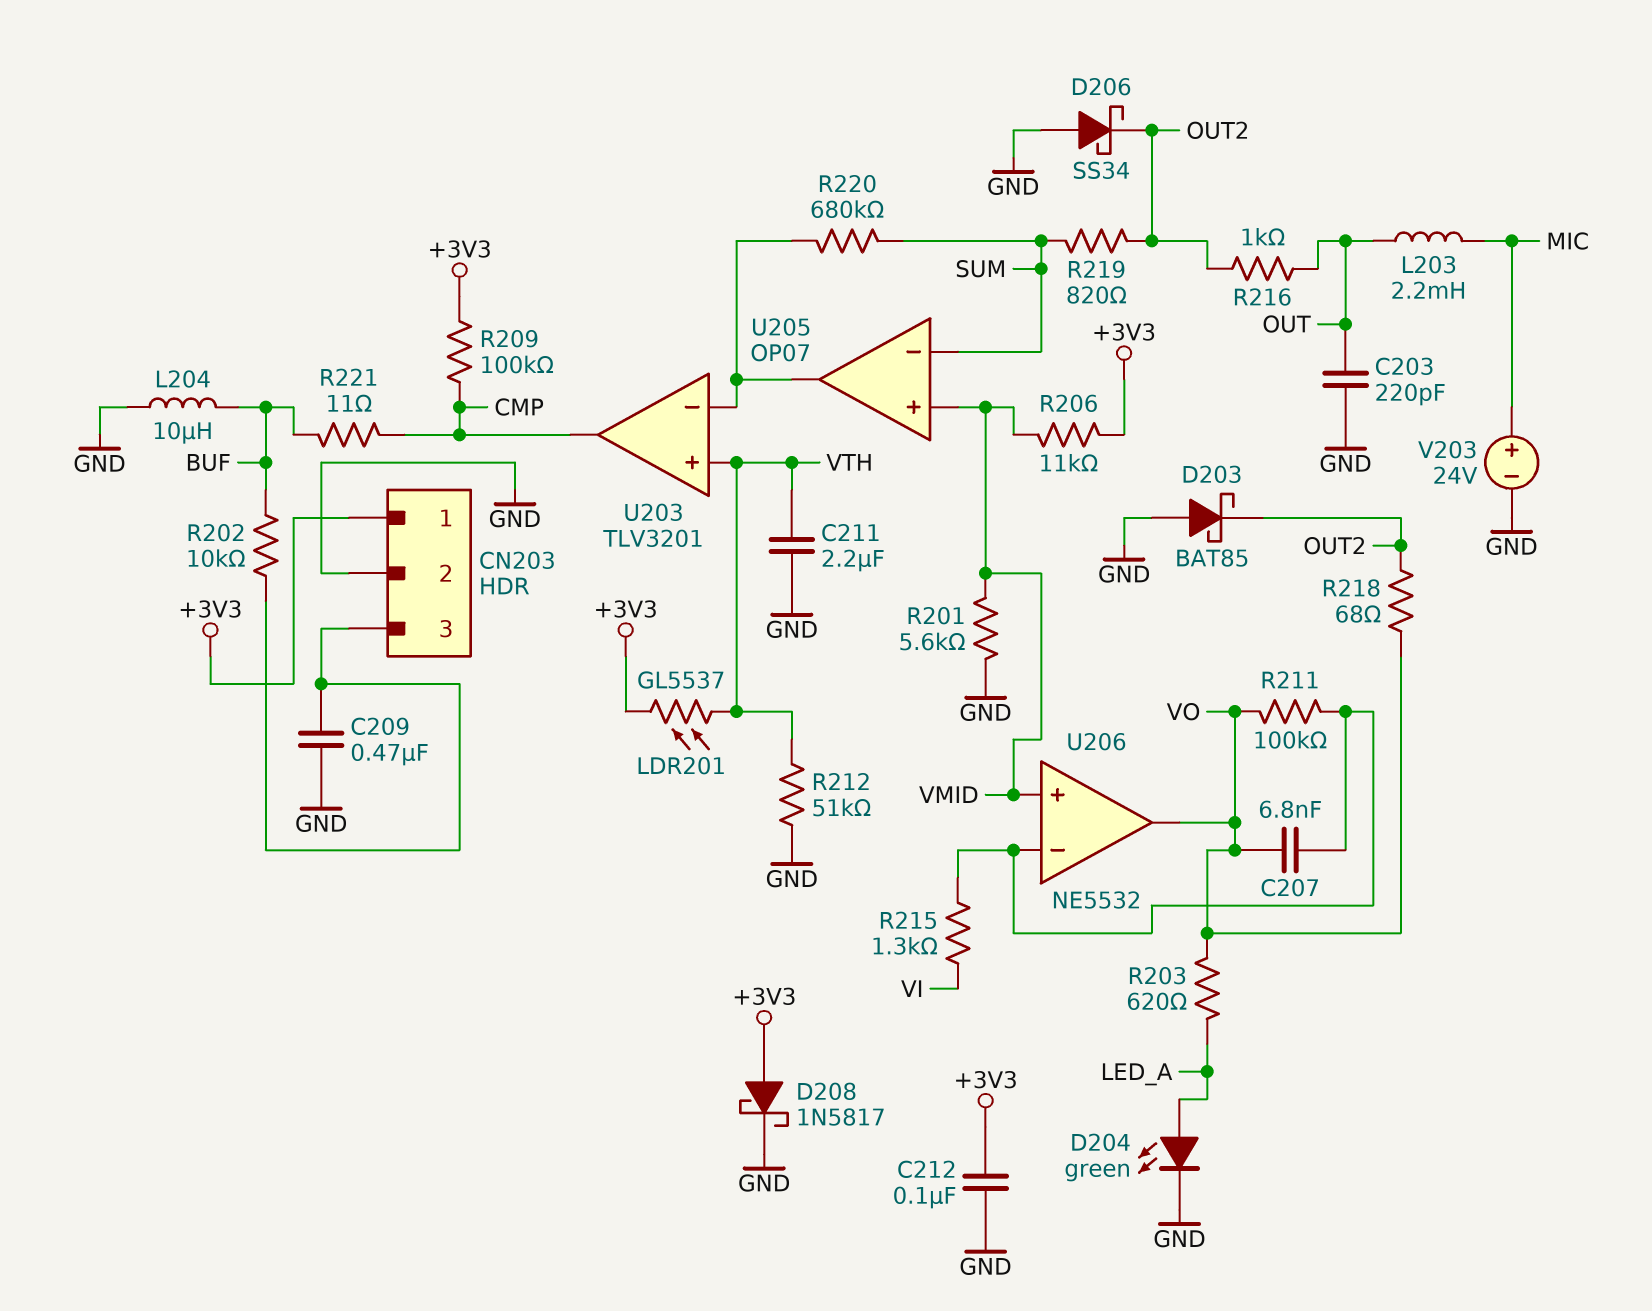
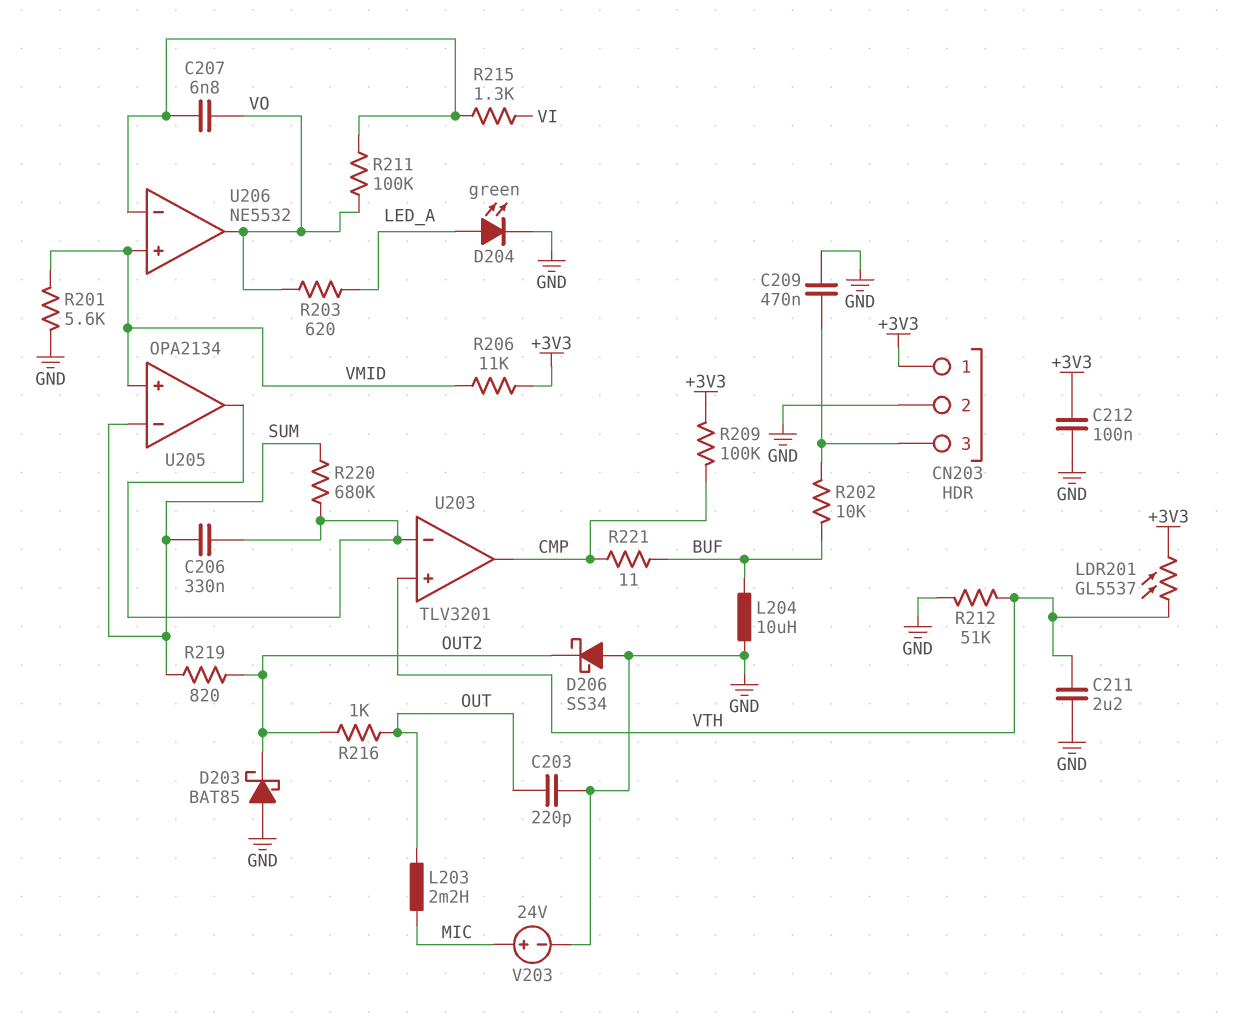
C206: none -> 330nF (SUM, U203/in-)
D208: schottky 1N5817 (A +3V3, K GND) -> none
R218: 68 (OUT2, VO) -> none
U205: OP07 -> OPA2134

